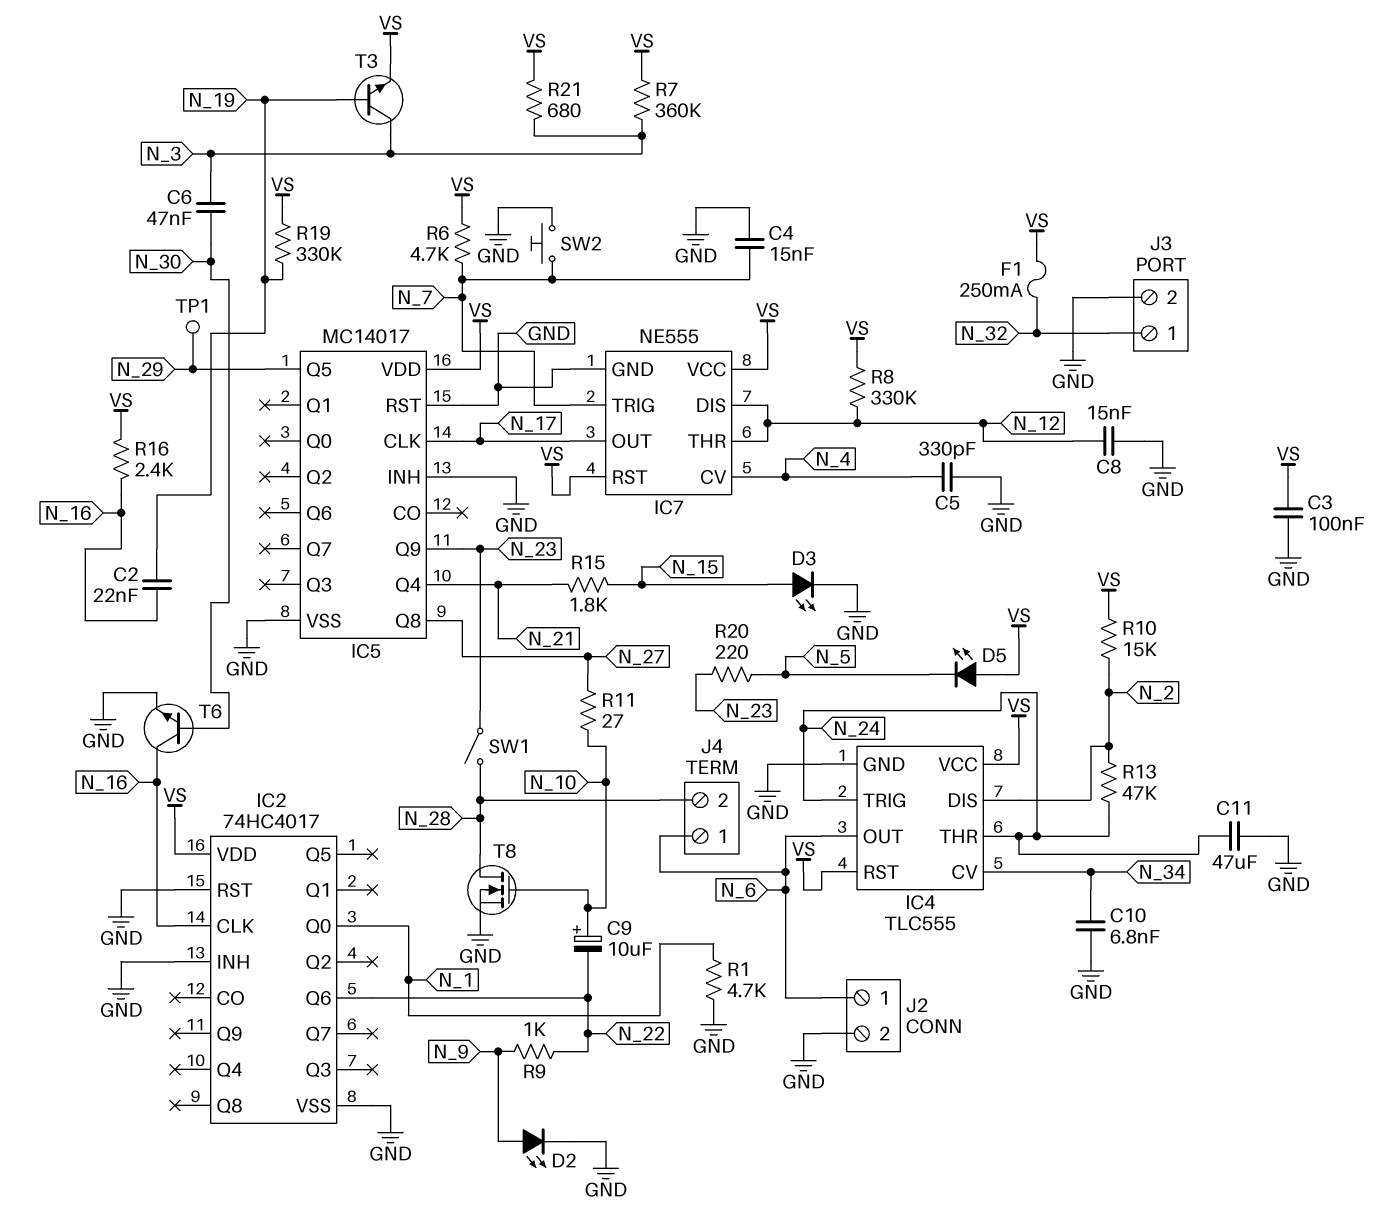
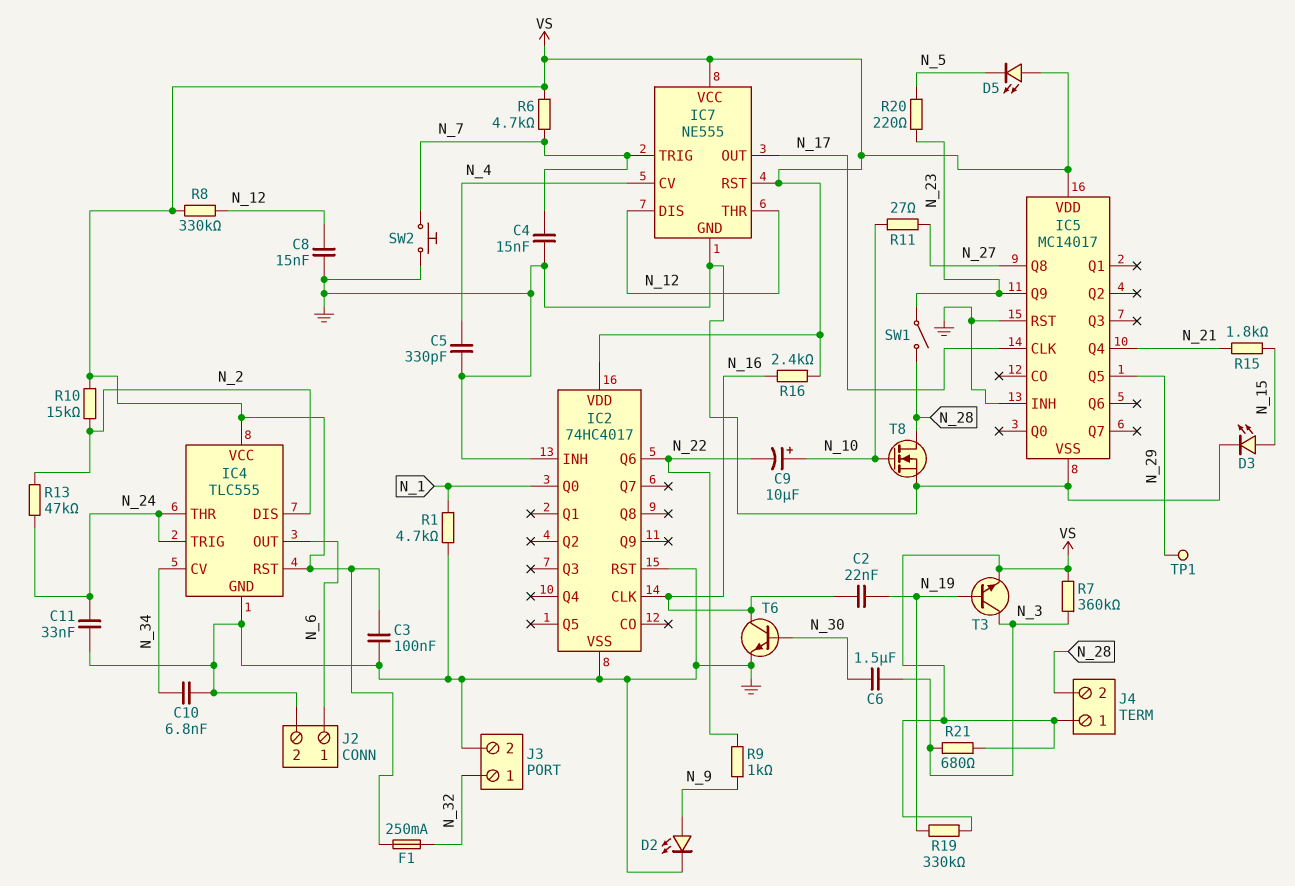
C6: 47nF (N_3, N_30) -> 1.5uF (N_3, N_30)
C11: 47uF (GND, N_24) -> 33nF (GND, N_24)
J4 pin 1: N_6 -> VS

